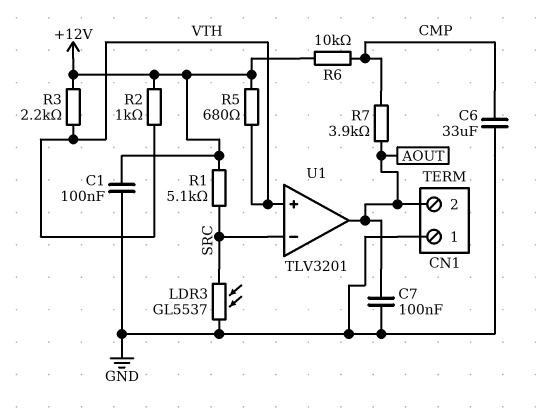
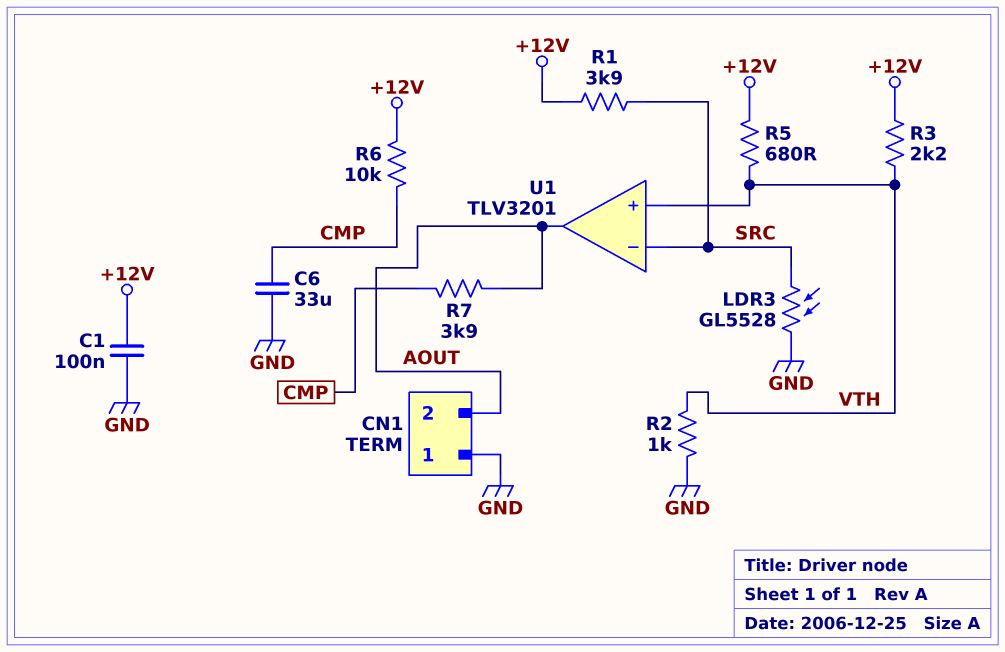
C7: 100nF (AOUT, GND) -> none
LDR3: GL5537 (GND, SRC) -> GL5528 (GND, SRC)
R1: 5.1k (+12V, SRC) -> 3.9k (+12V, SRC)
R2: 1k (+12V, VTH) -> 1k (GND, VTH)

